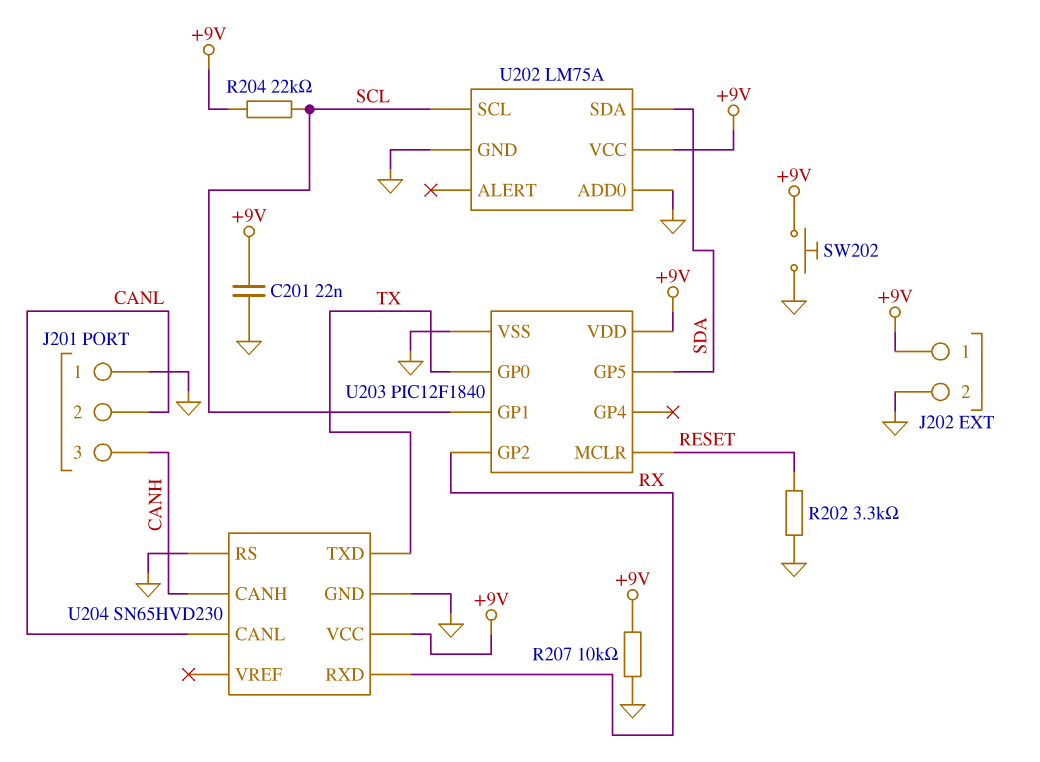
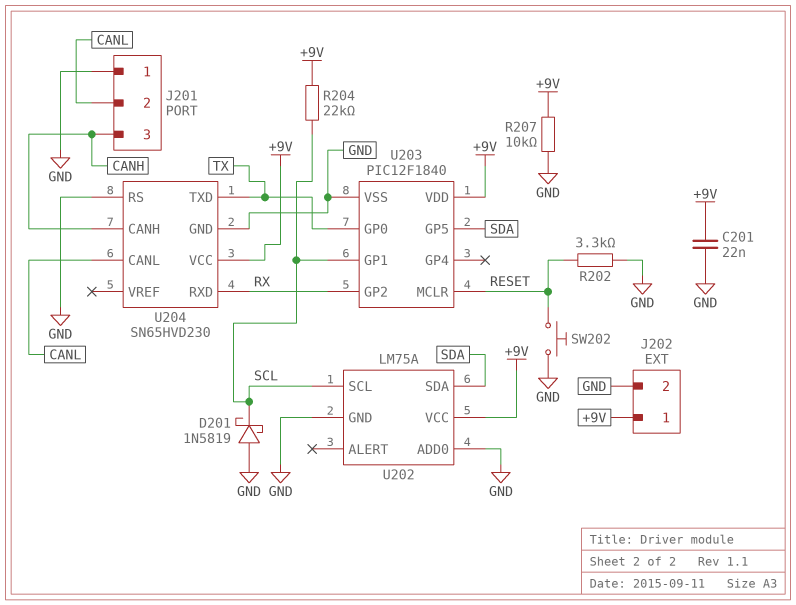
D201: none -> schottky 1N5819 (A GND, K SCL)
SW202: button (+9V, GND) -> button (GND, RESET)

